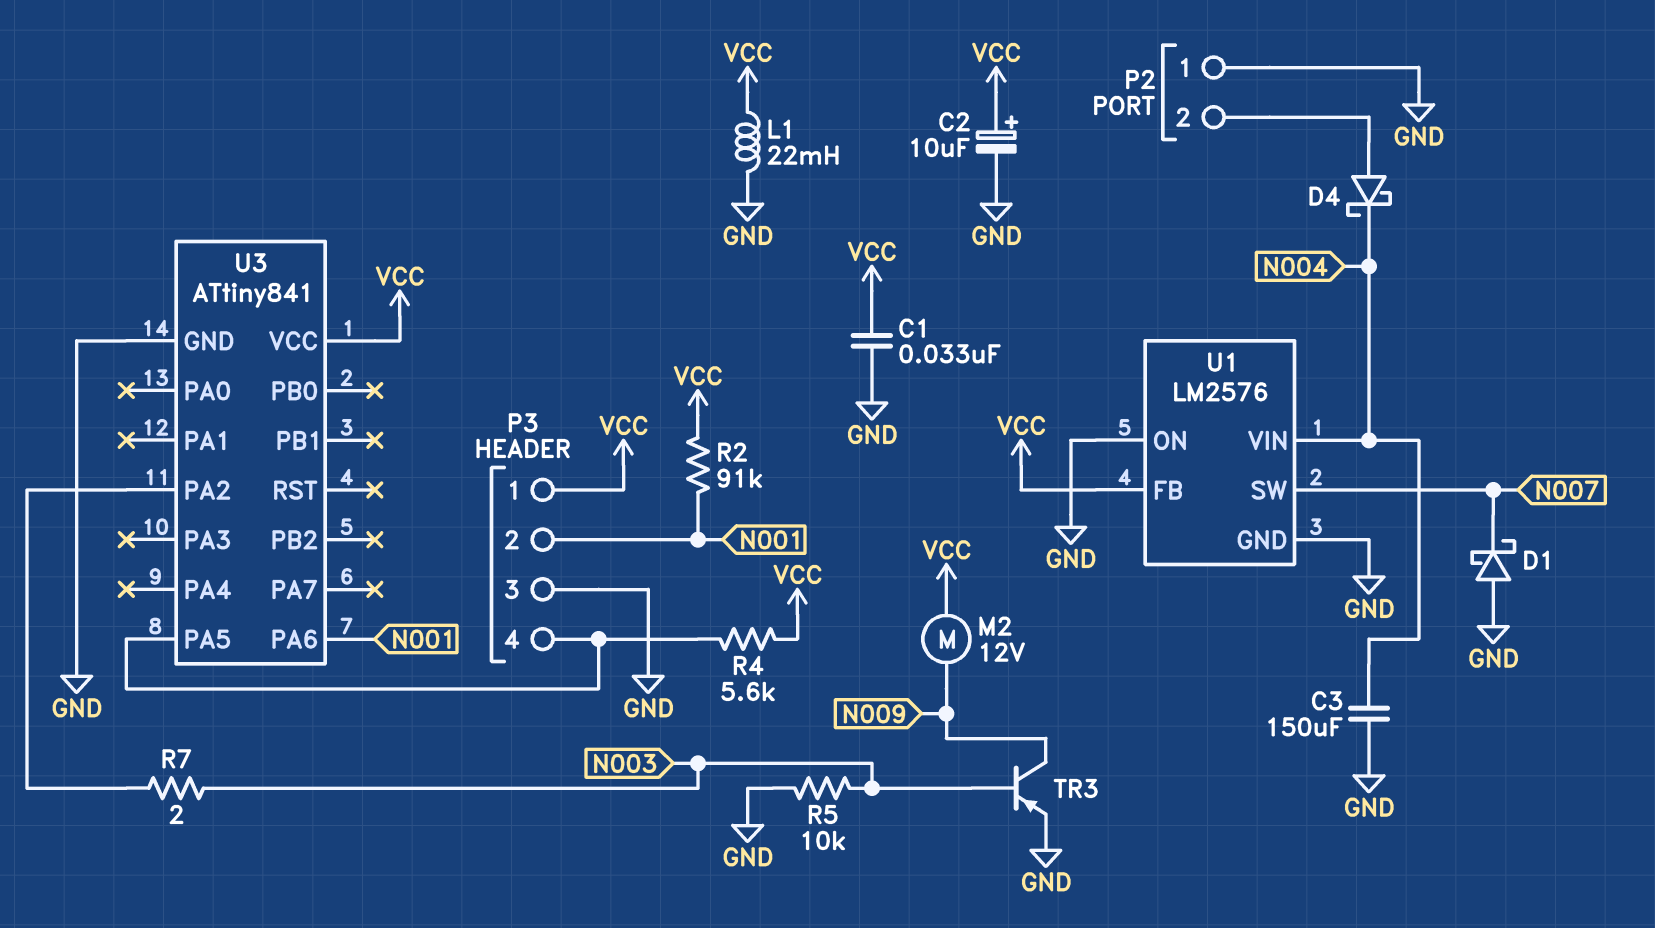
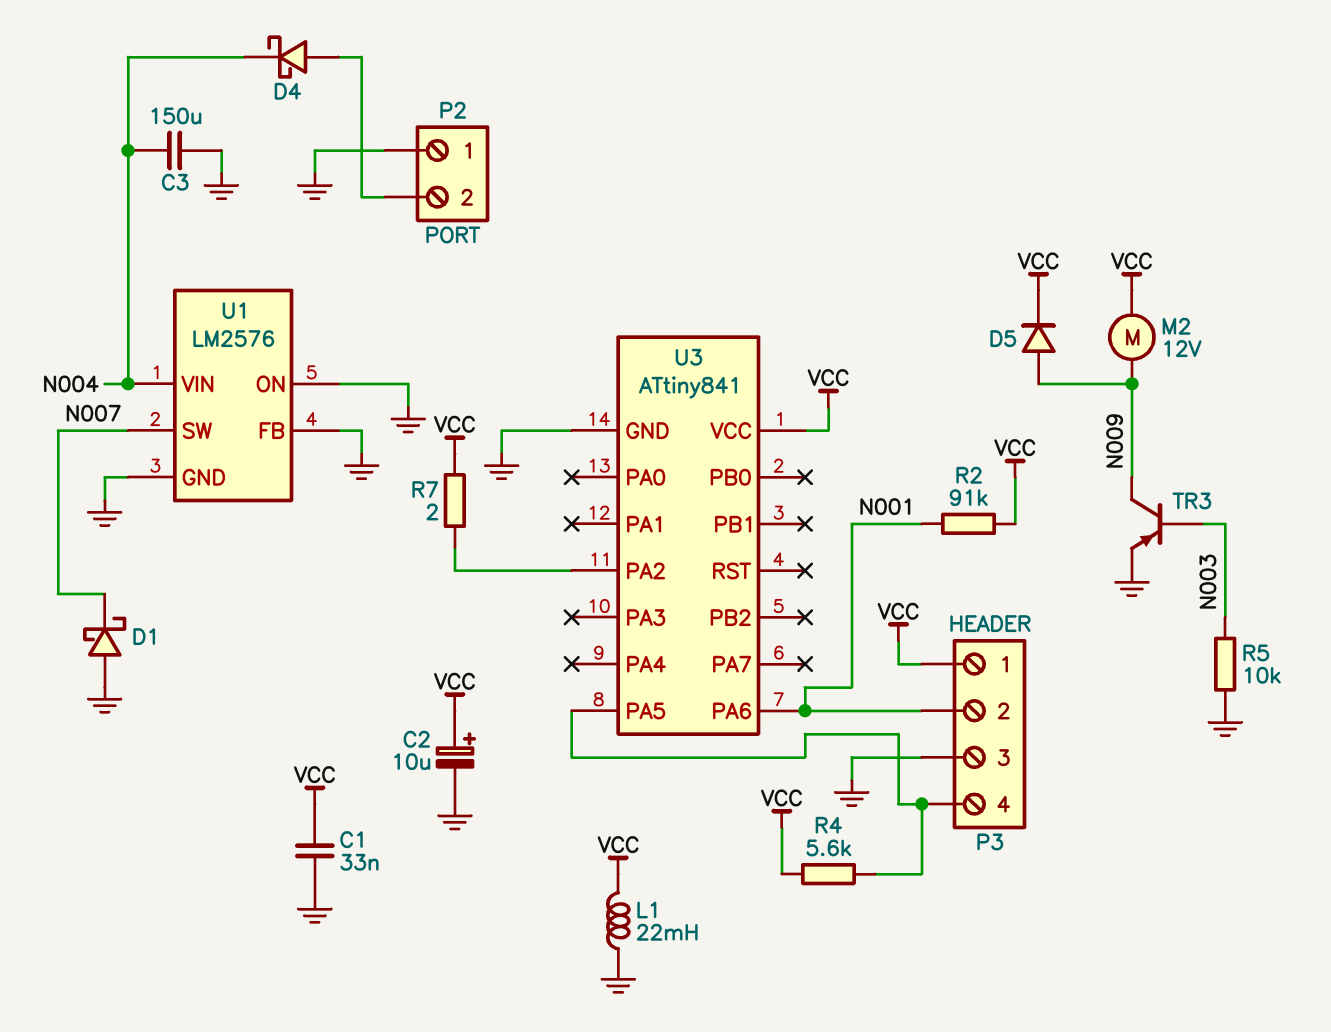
D5: none -> diode (A N009, K VCC)
R7: 2 (N003, U3/PA2) -> 2 (U3/PA2, VCC)
U1 pin FB: VCC -> GND

